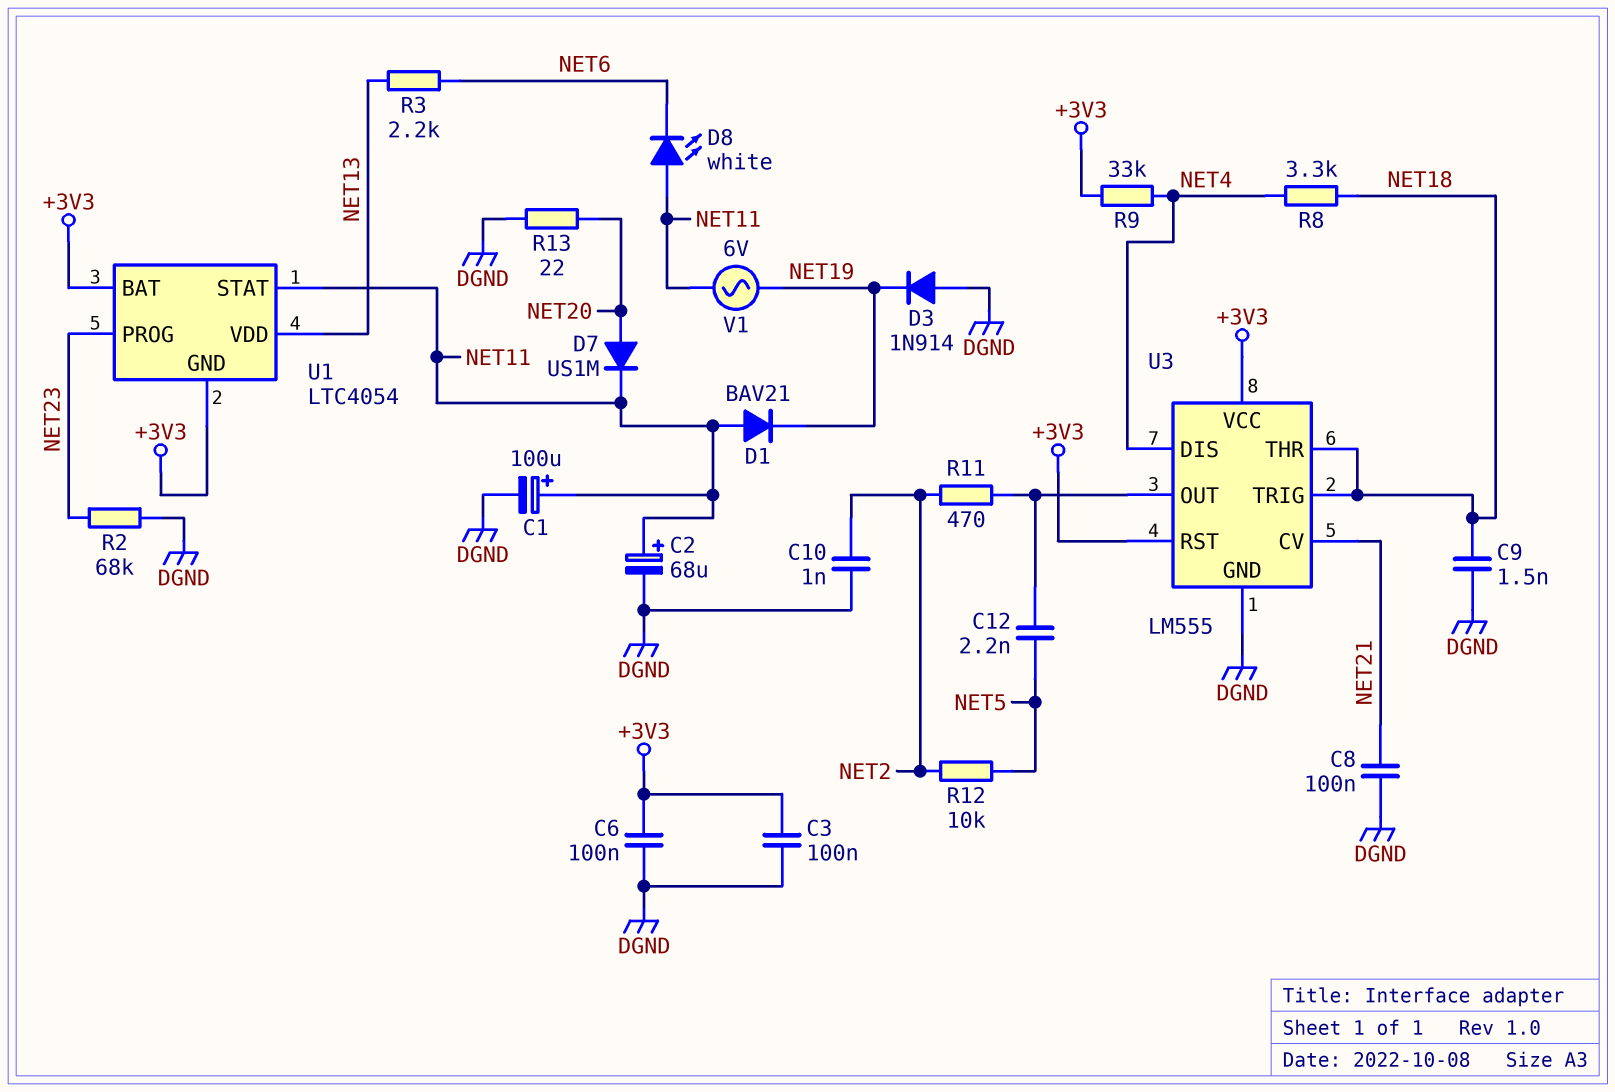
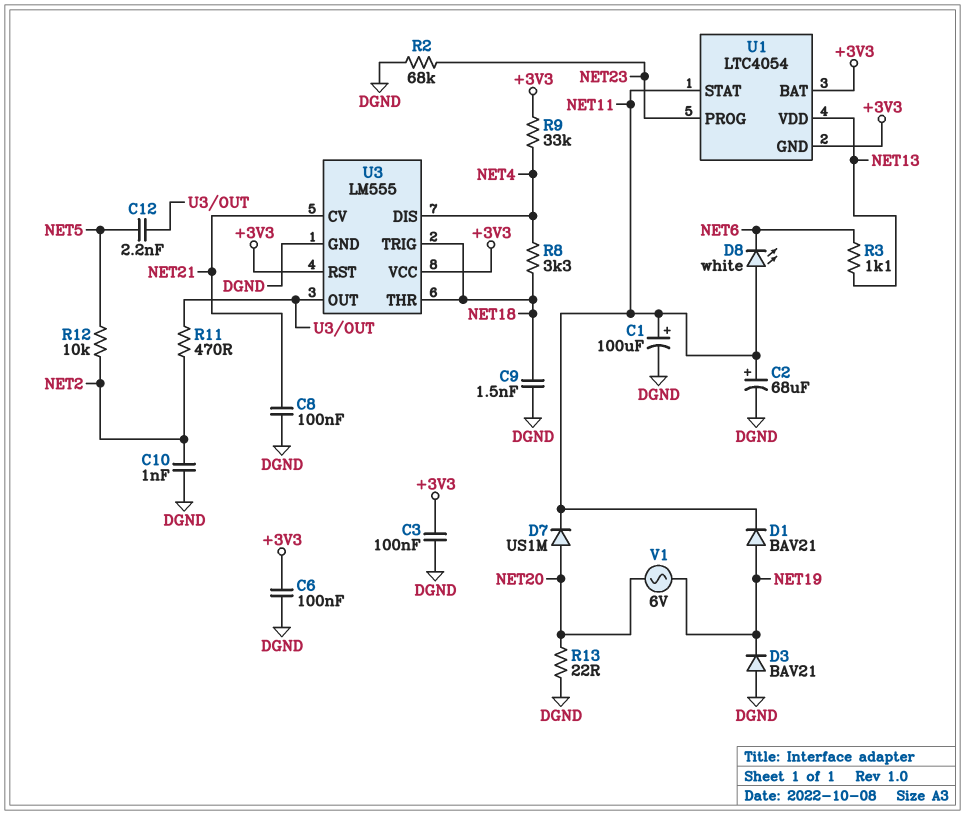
D1: diode BAV21 (A NET11, K NET19) -> diode BAV21 (A NET19, K NET11)
D3: diode 1N914 (A DGND, K NET19) -> diode BAV21 (A DGND, K NET19)
R3: 2.2k (NET6, NET13) -> 1.1k (NET6, NET13)
V1: AC 6V (NET11, NET19) -> AC 6V (NET19, NET20)

